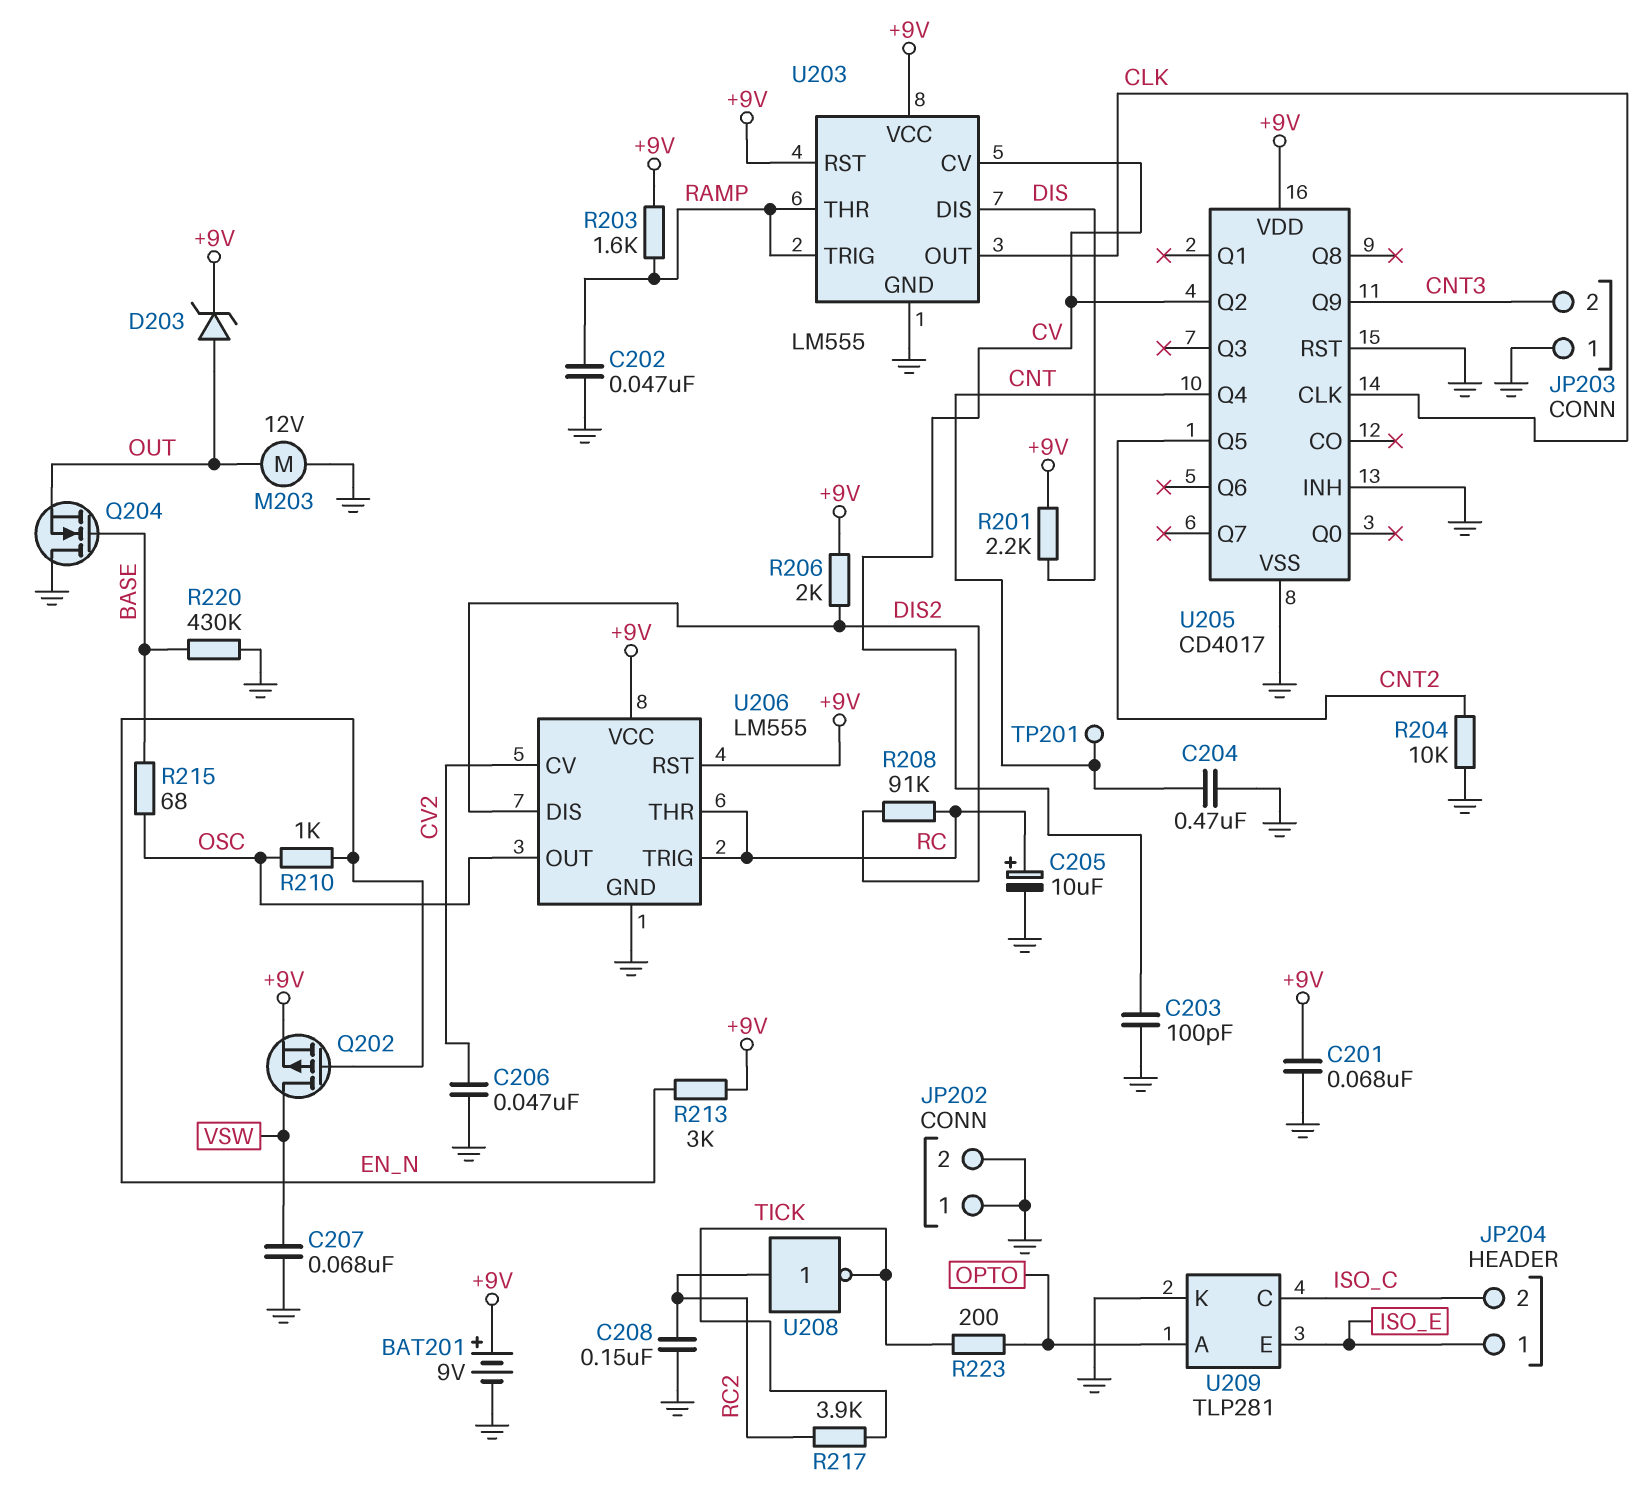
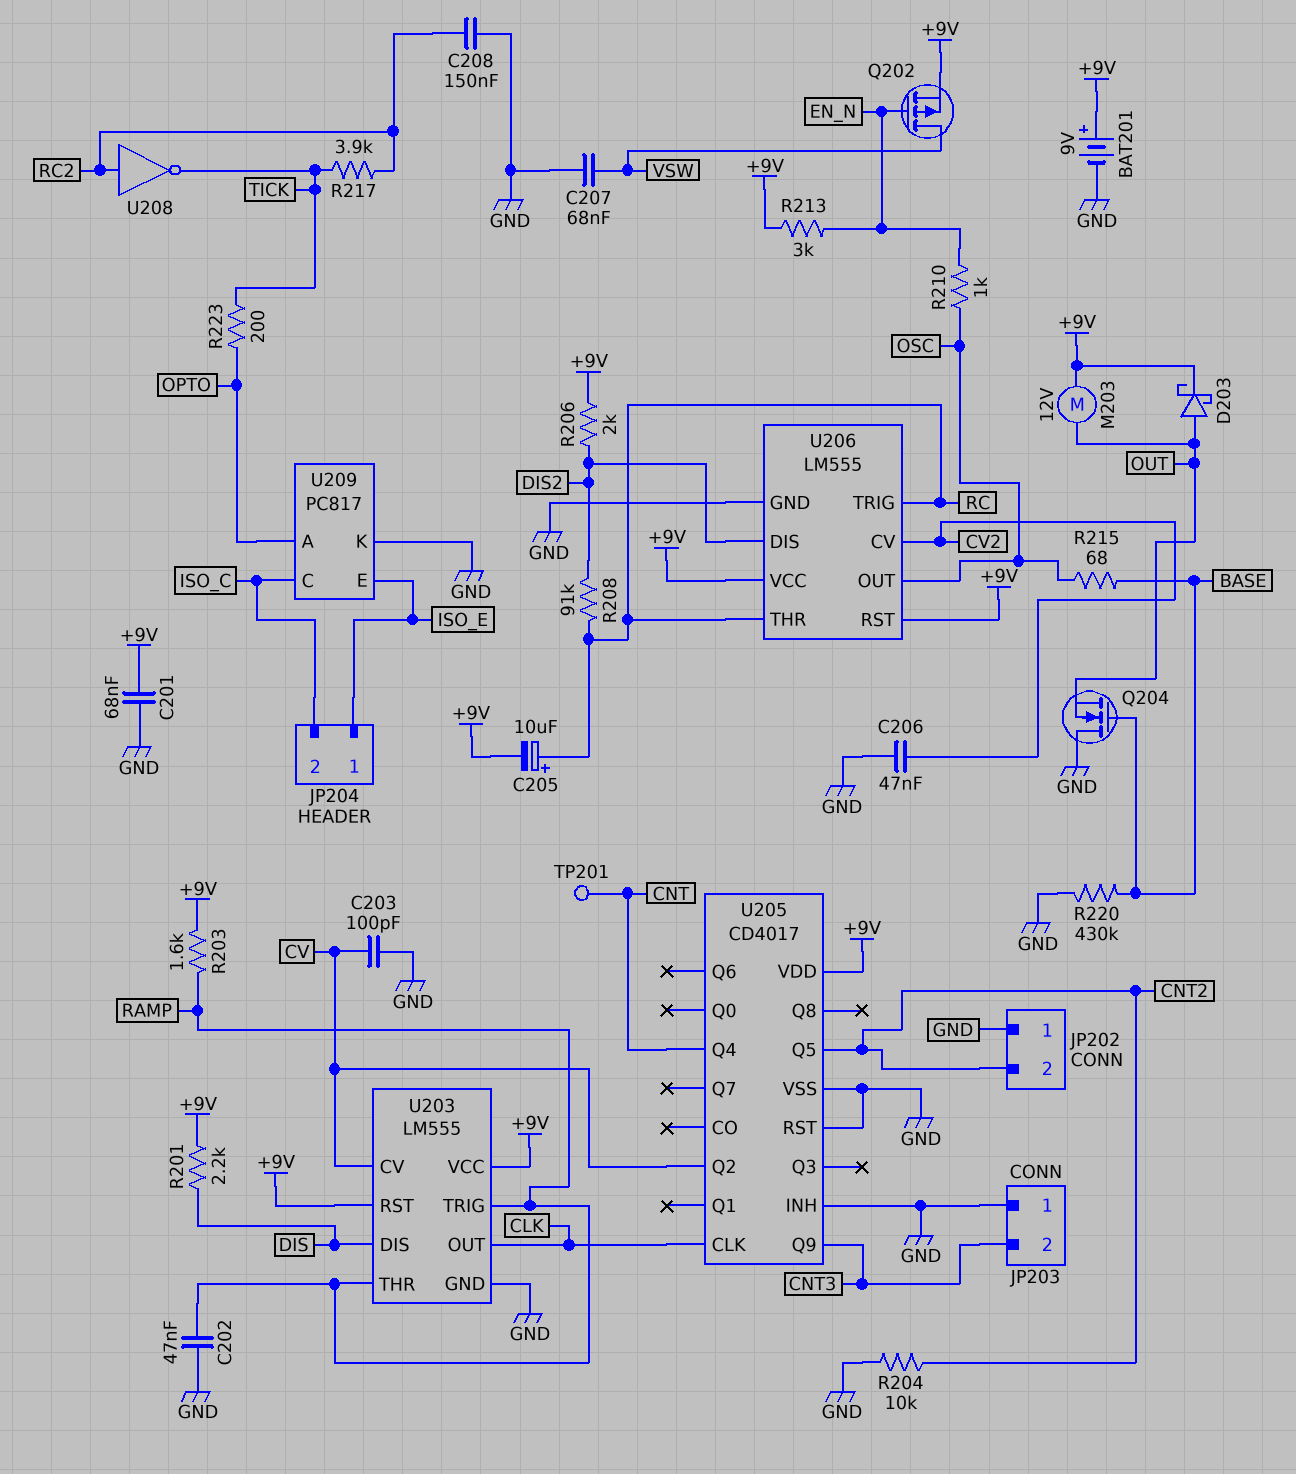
C204: 470nF (CNT, GND) -> none
C205: 10uF (plus RC, minus GND) -> 10uF (plus RC, minus +9V)
D203: zener (A OUT, K +9V) -> schottky (A OUT, K +9V)
JP202 pin 2: GND -> CNT2
M203: motor 12V (GND, OUT) -> motor 12V (+9V, OUT)
U209: TLP281 -> PC817

